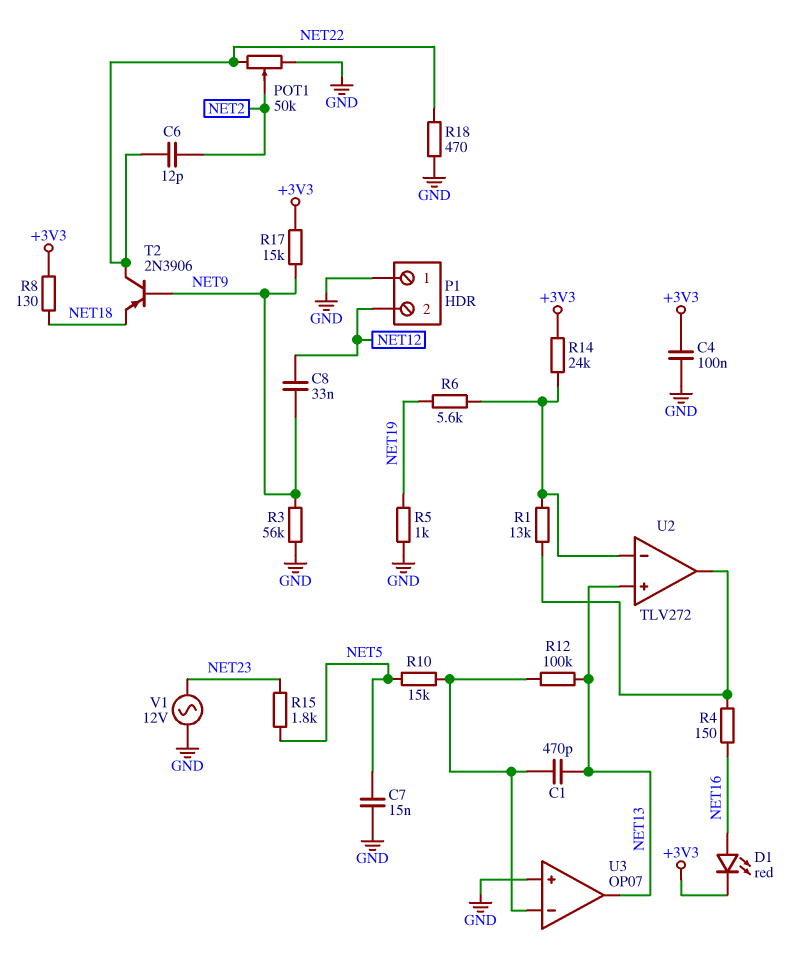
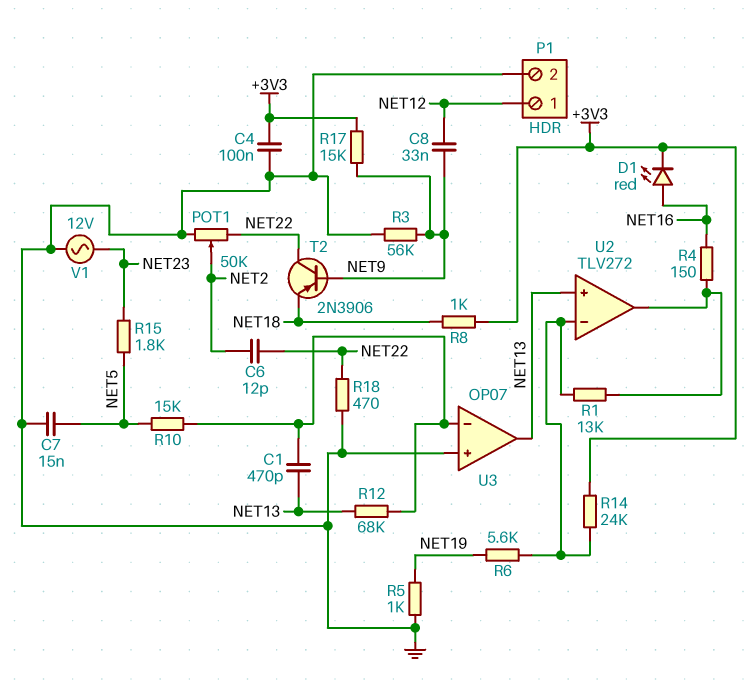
P1 pin 1: GND -> NET12
P1 pin 2: NET12 -> GND
R8: 130 (+3V3, NET18) -> 1k (+3V3, NET18)
R12: 100k (NET13, U3/in-) -> 68k (NET13, U3/in-)

